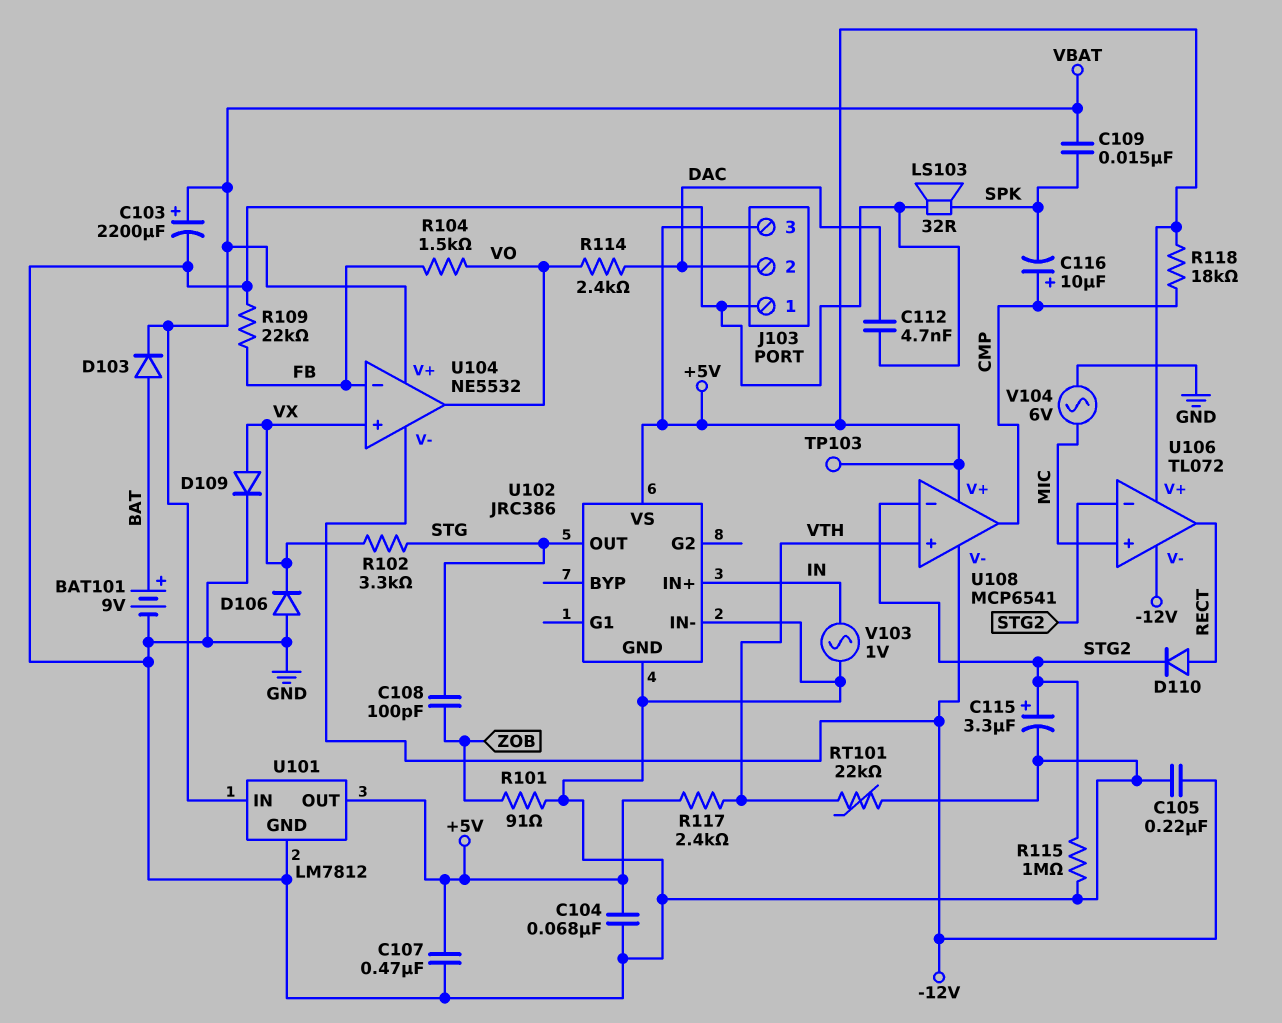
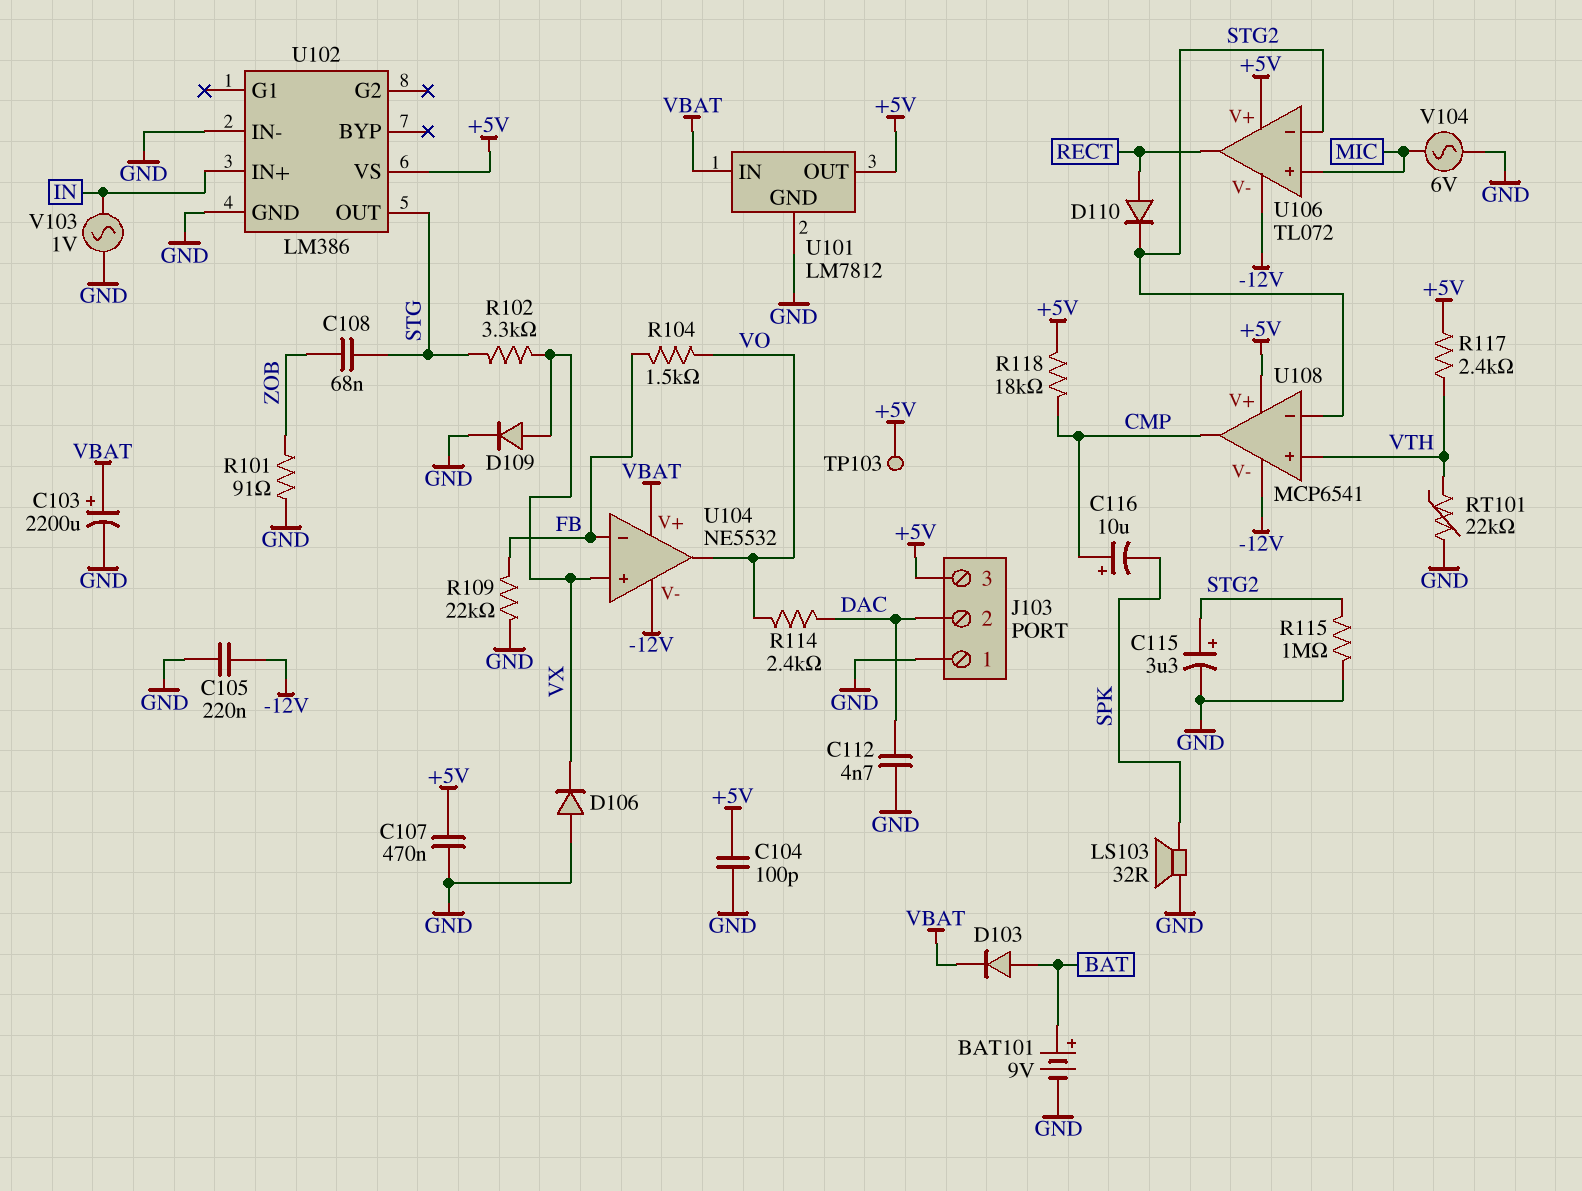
C104: 68nF (+5V, GND) -> 100pF (+5V, GND)
C108: 100pF (STG, ZOB) -> 68nF (STG, ZOB)
C109: 15nF (SPK, VBAT) -> none
U102: JRC386 -> LM386

